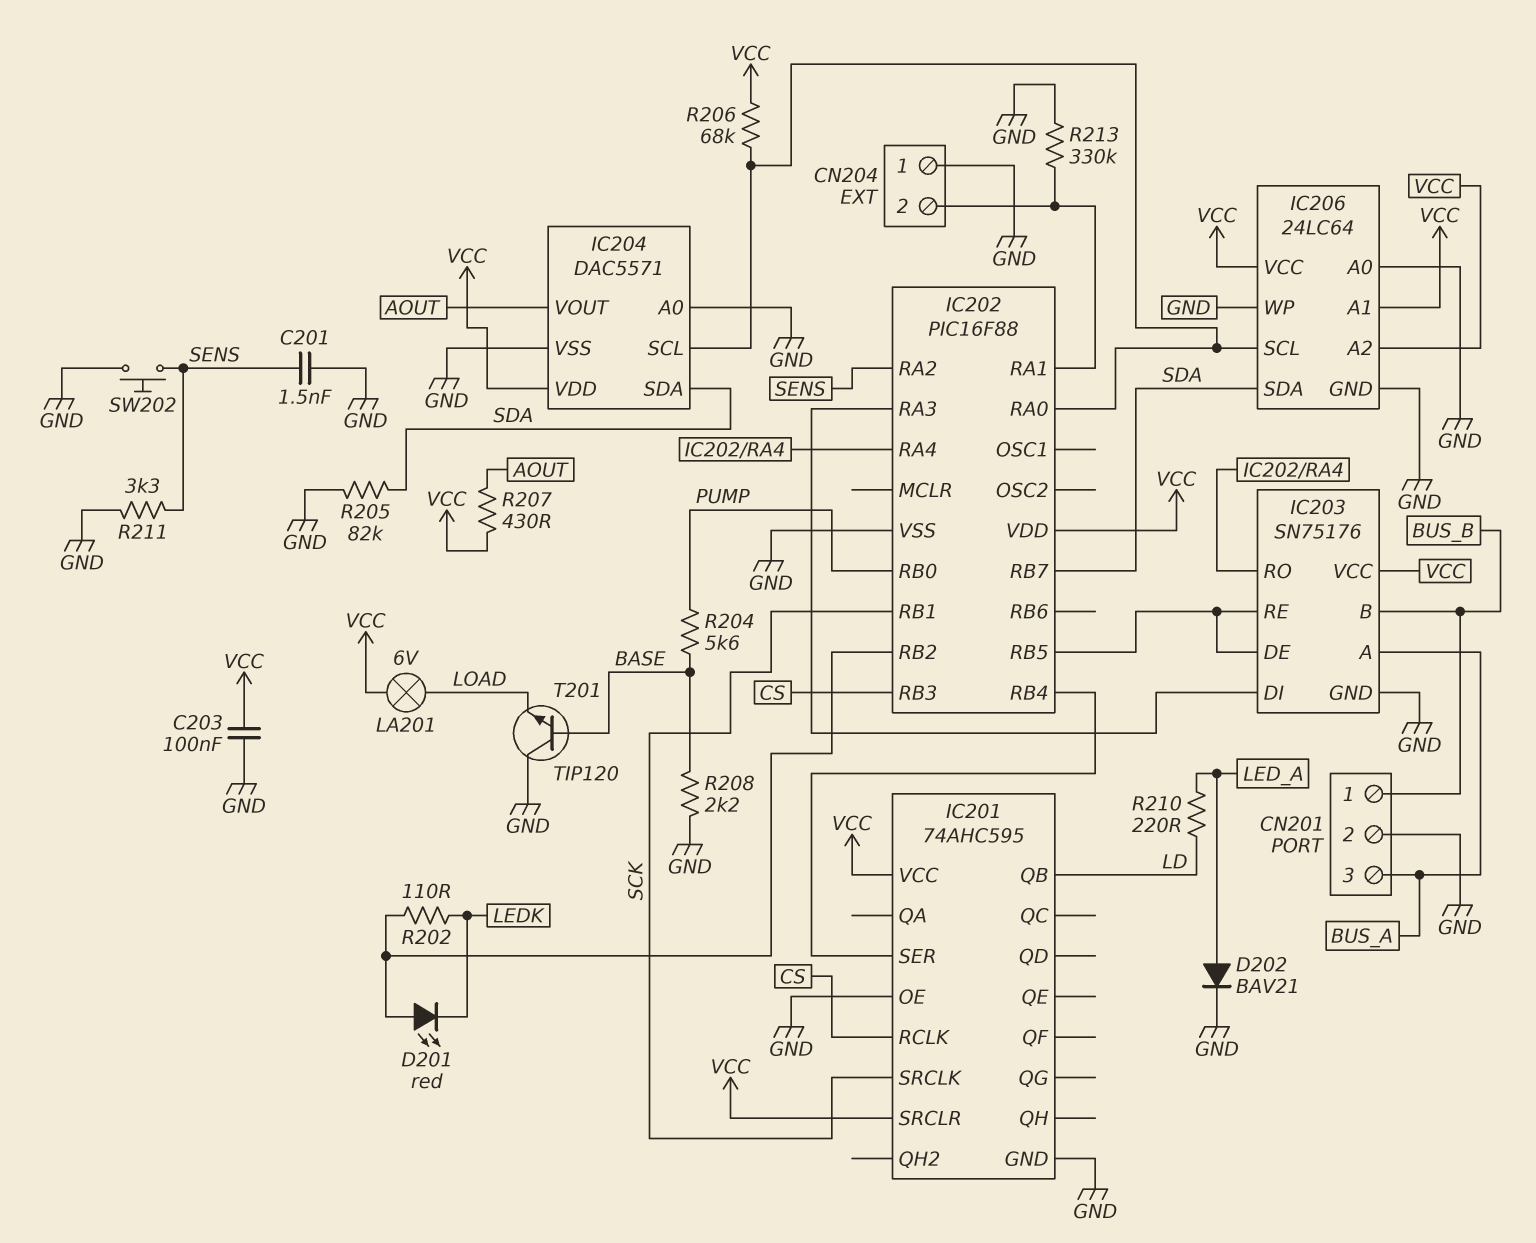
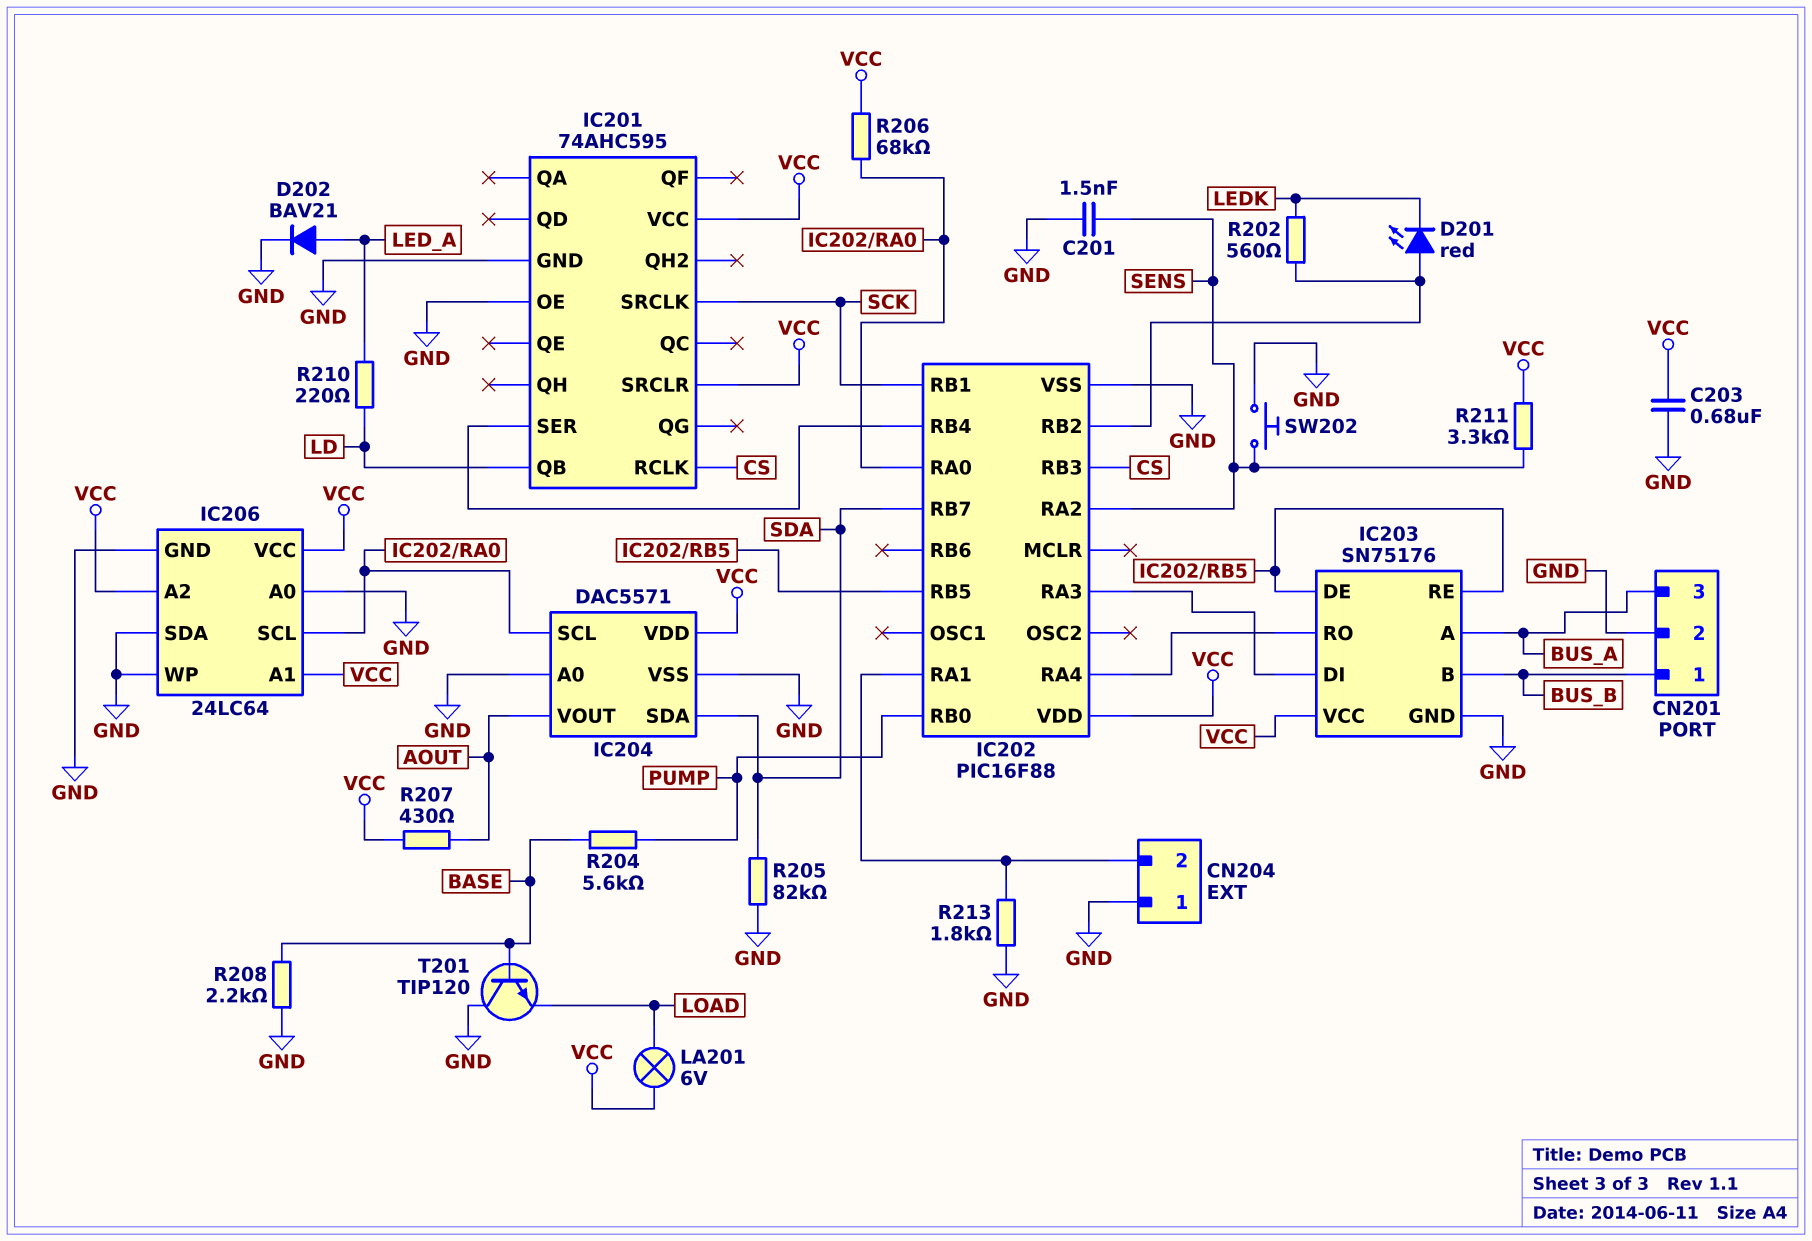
C203: 100nF (GND, VCC) -> 680nF (GND, VCC)
IC206 pin SDA: SDA -> GND
R202: 110 (IC202/RB2, LEDK) -> 560 (IC202/RB2, LEDK)
R211: 3.3k (GND, SENS) -> 3.3k (SENS, VCC)
R213: 330k (CN204/2, GND) -> 1.8k (CN204/2, GND)

